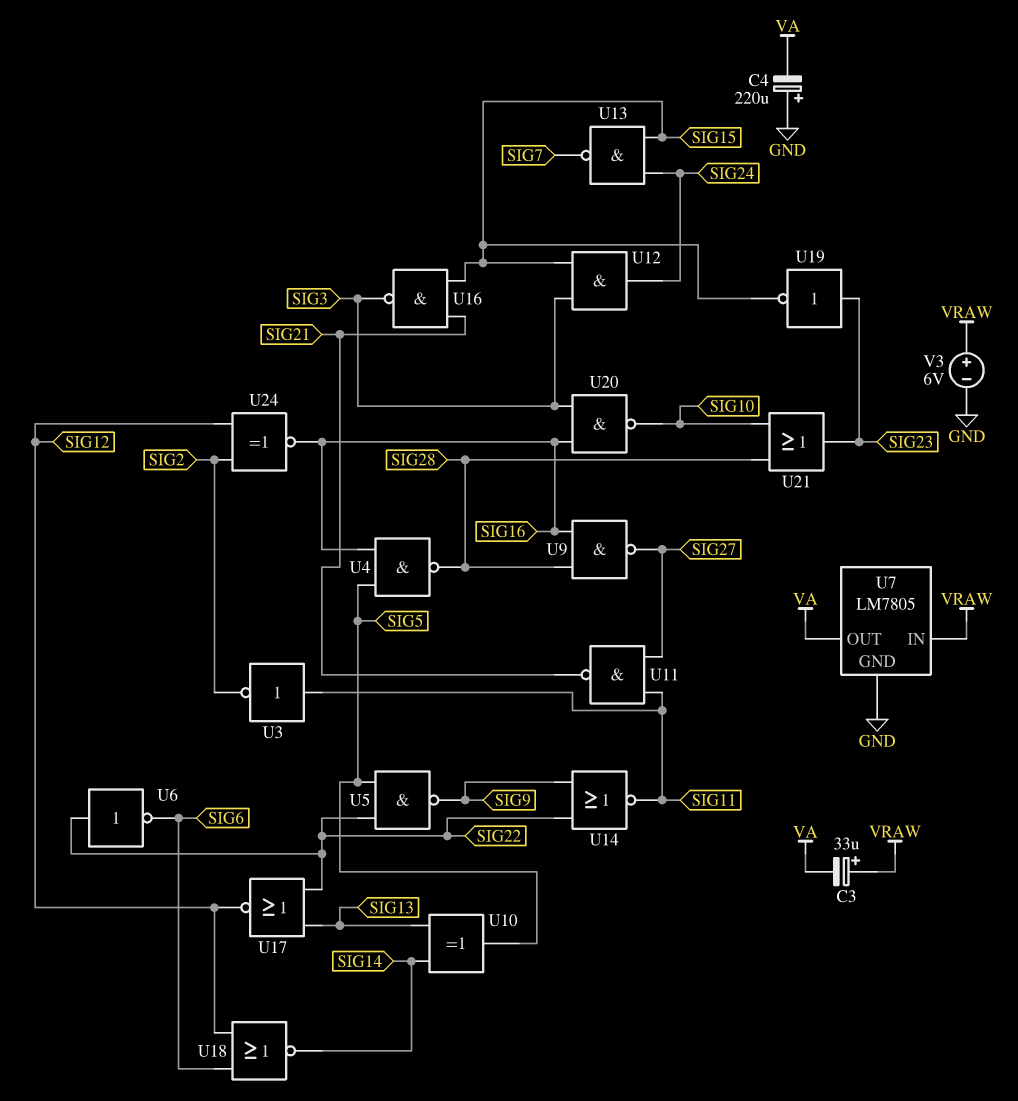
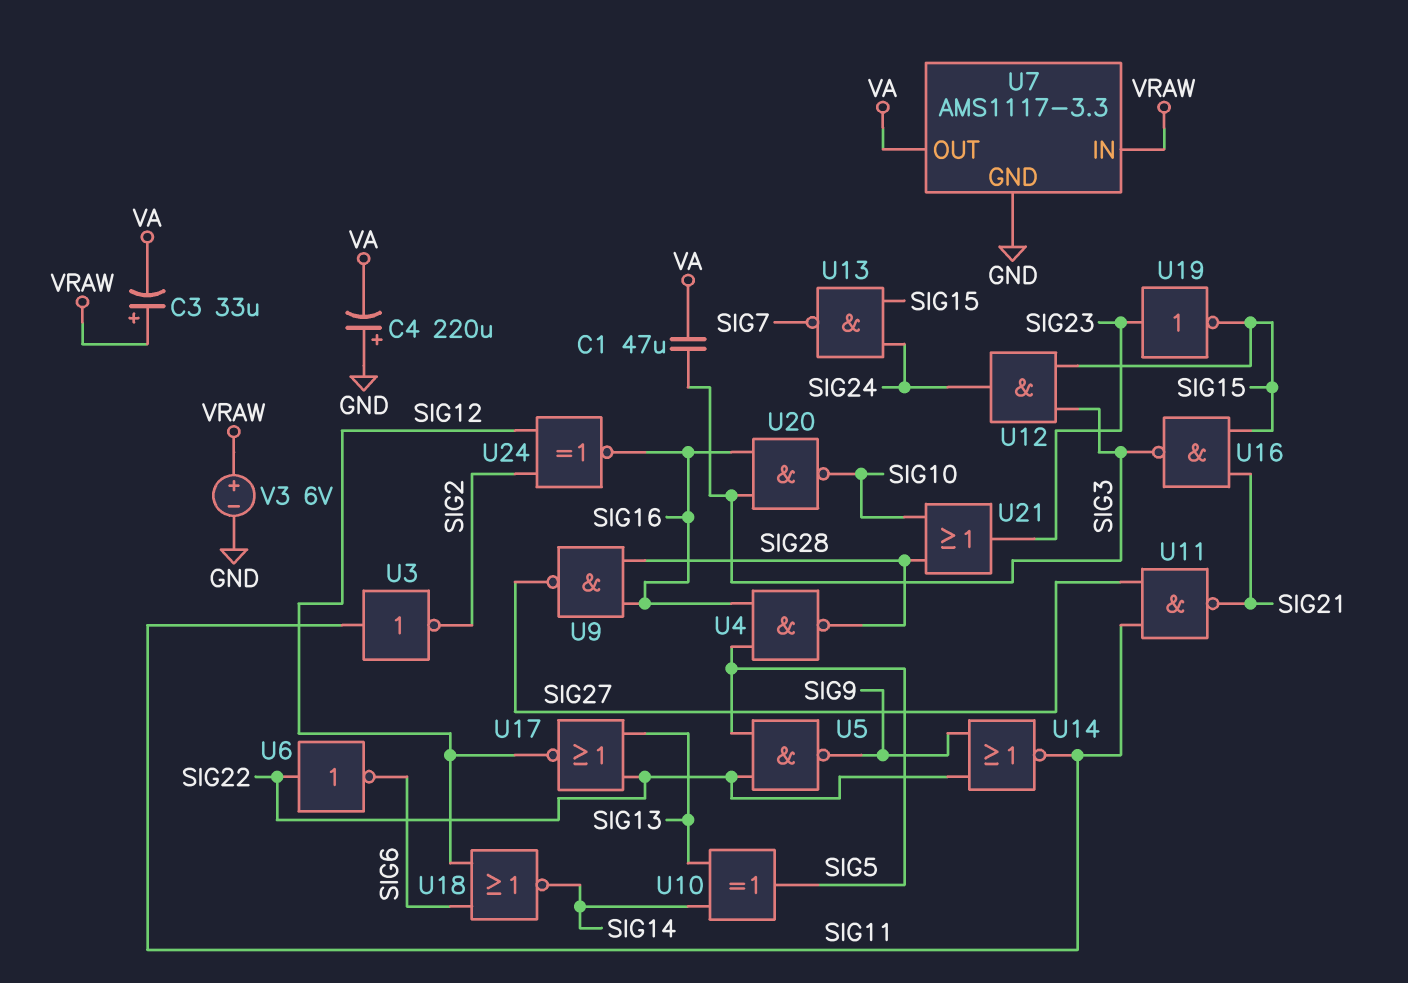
C1: none -> 47uF (SIG3, VA)
U7: LM7805 -> AMS1117-3.3

